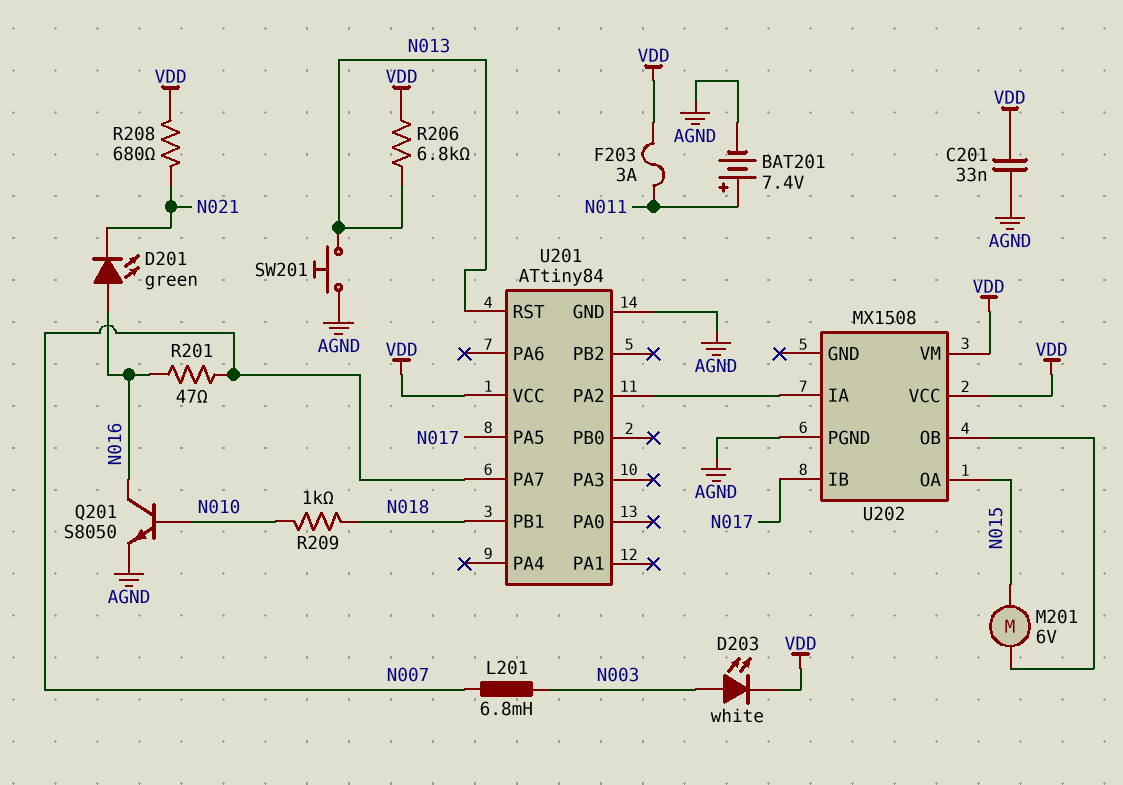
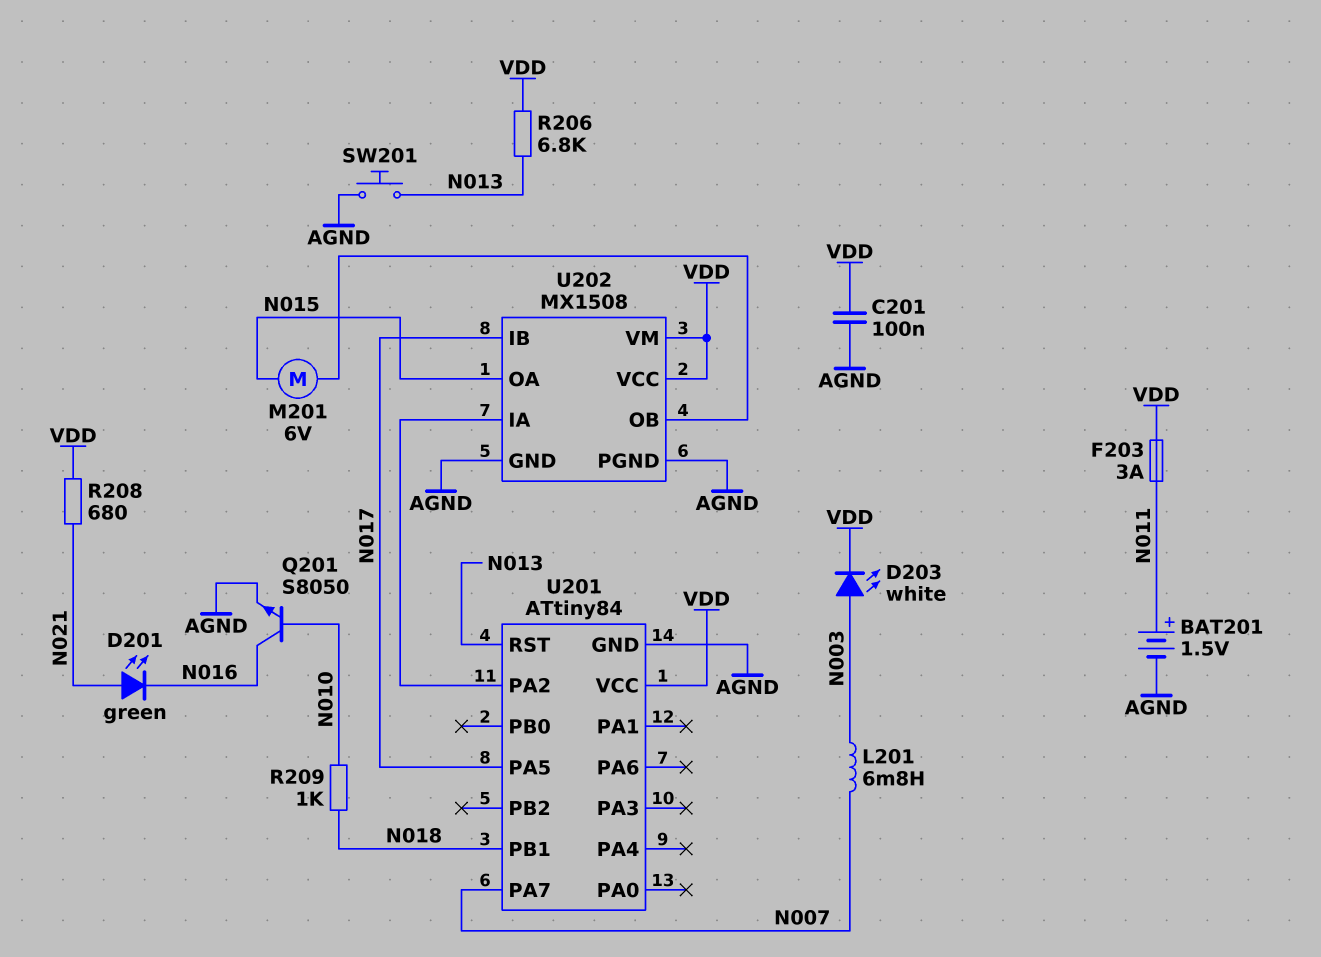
BAT201: 7.4V (plus N011, minus AGND) -> 1.5V (plus N011, minus AGND)
C201: 33nF (AGND, VDD) -> 100nF (AGND, VDD)
D201: LED green (A N016, K N021) -> LED green (A N021, K N016)
R201: 47 (N007, N016) -> none
U202 pin GND: none -> AGND

